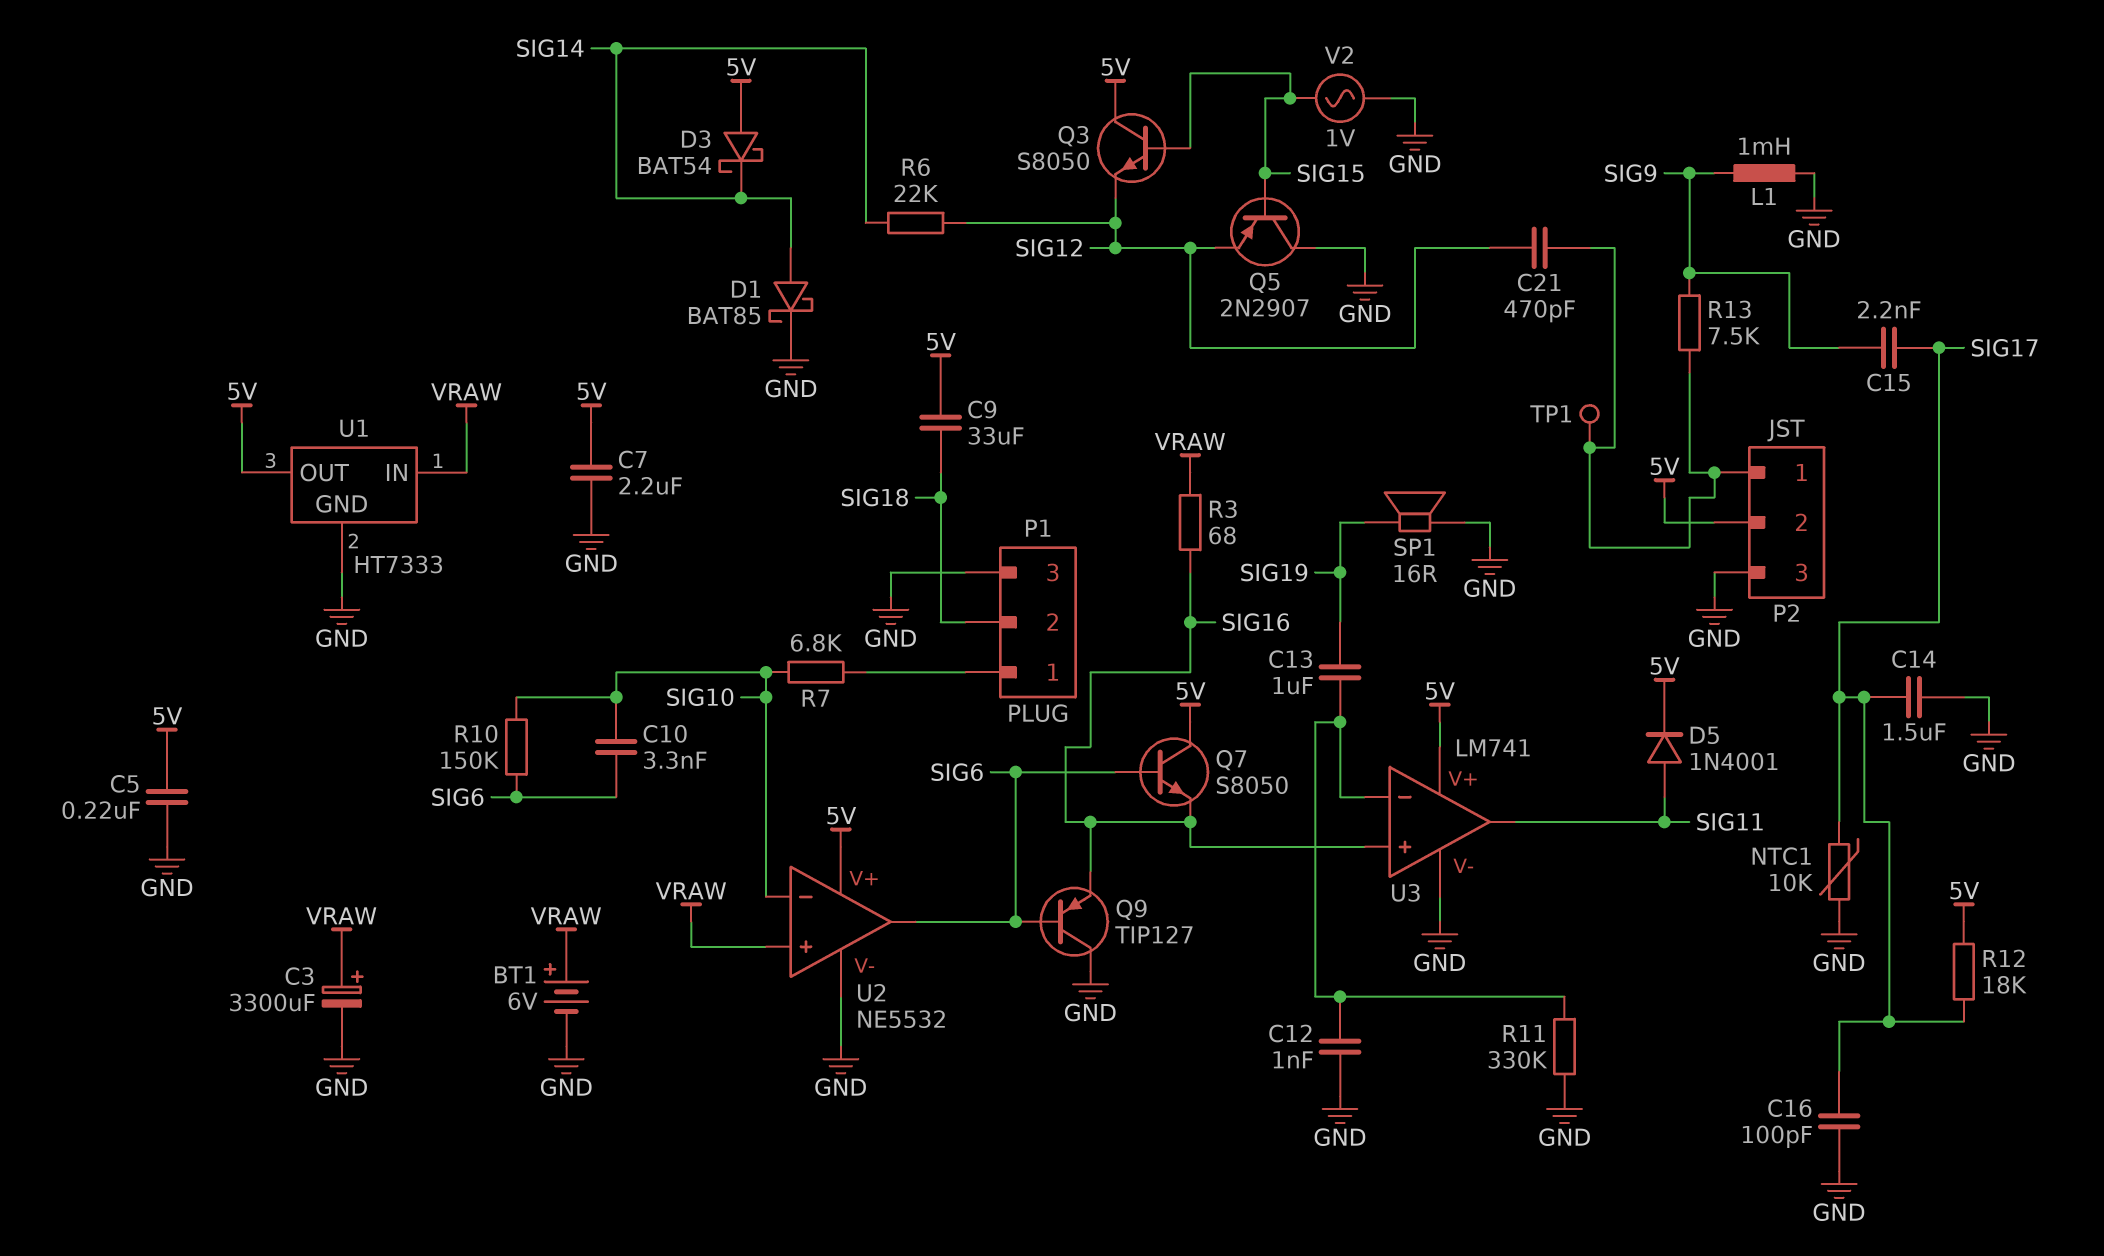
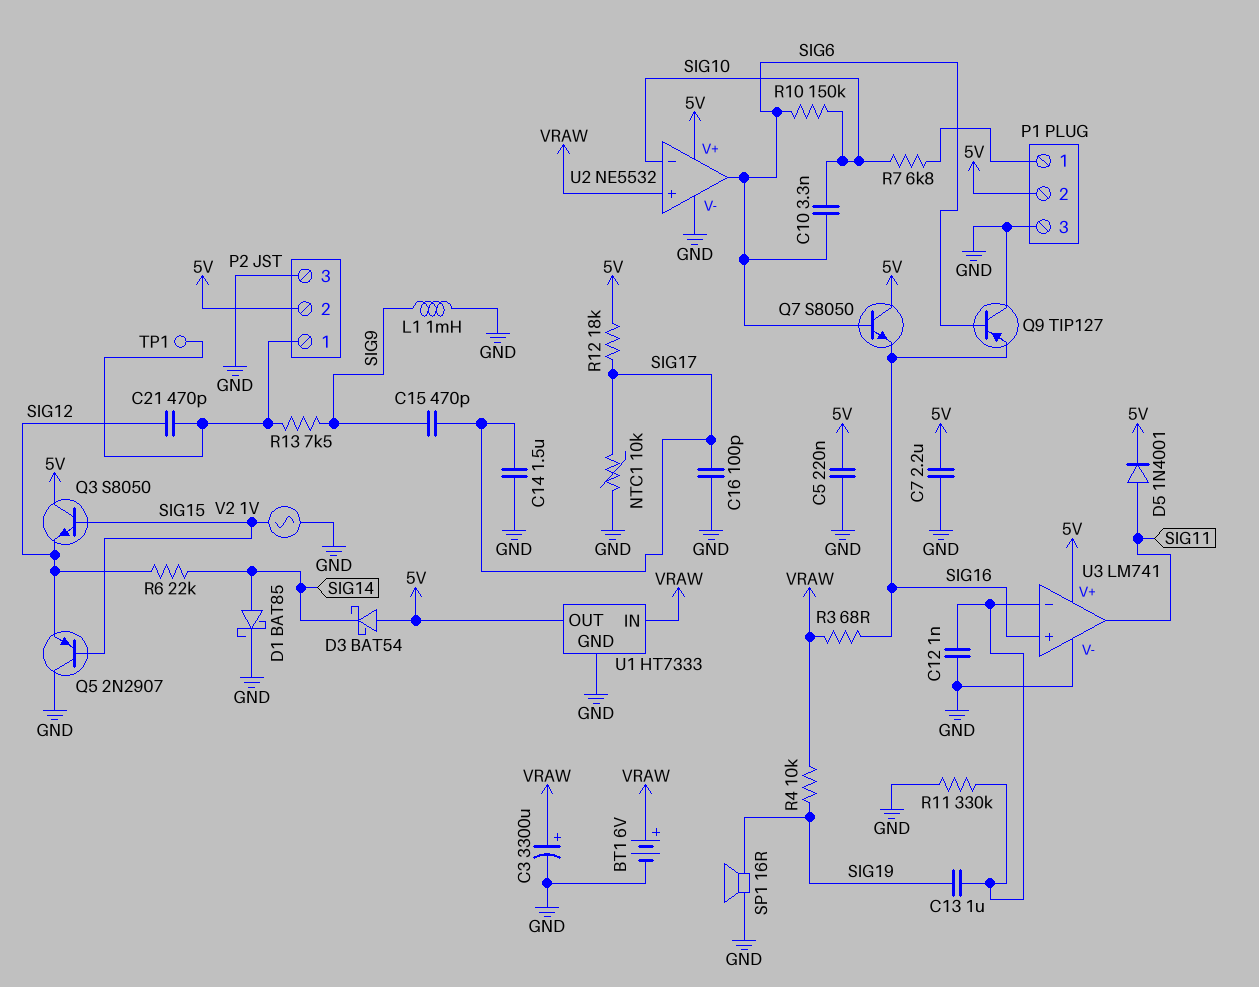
C9: 33uF (5V, SIG18) -> none
C15: 2.2nF (SIG9, SIG17) -> 470pF (SIG9, SIG17)
P1 pin 2: SIG18 -> 5V
R4: none -> 10k (SIG19, VRAW)

